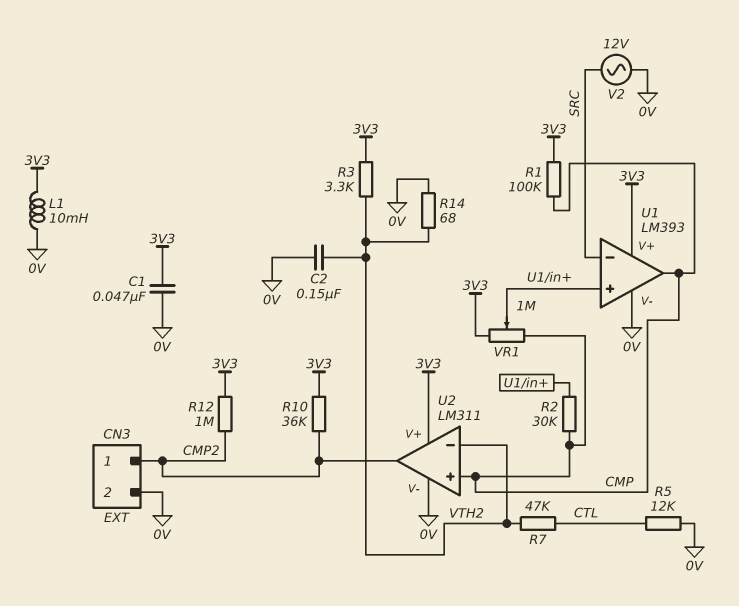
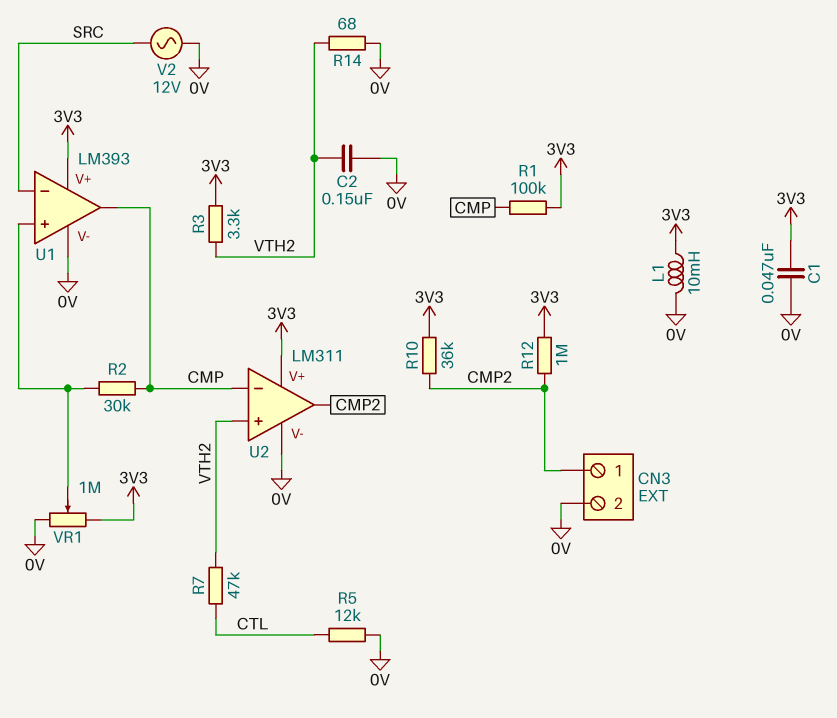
U2 pin in+: CMP -> VTH2
U2 pin in-: VTH2 -> CMP
VR1: 1M (3V3, CMP, wiper U1/in+) -> 1M (0V, 3V3, wiper U1/in+)

